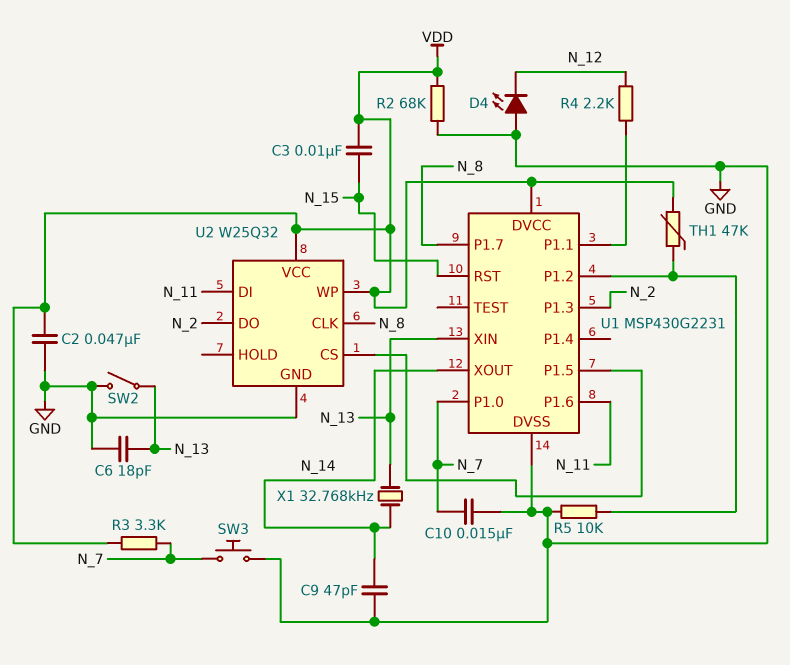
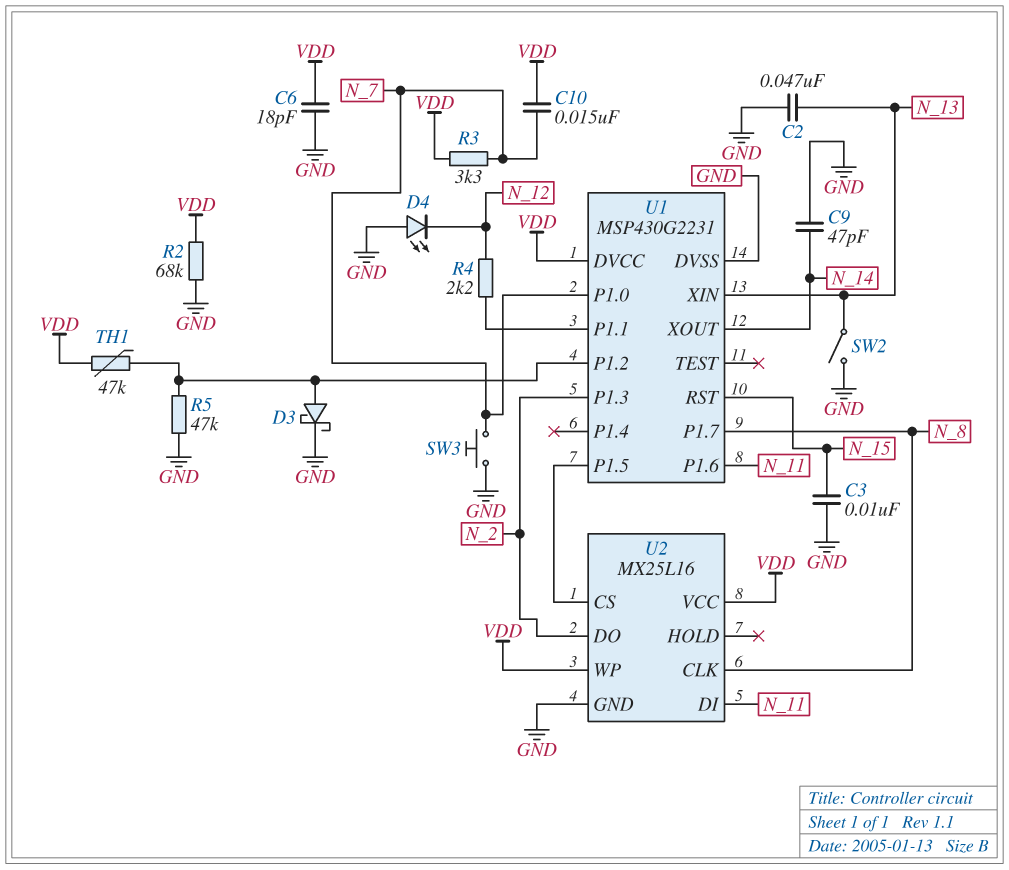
C2: 47nF (GND, VDD) -> 47nF (GND, N_13)
C3: 10nF (N_15, VDD) -> 10nF (GND, N_15)
C6: 18pF (GND, N_13) -> 18pF (GND, VDD)
C10: 15nF (GND, N_7) -> 15nF (N_7, VDD)
D3: none -> schottky (A U1/P1.2, K GND)
R5: 10k (GND, U1/P1.2) -> 47k (GND, U1/P1.2)
U2: W25Q32 -> MX25L16
X1: 32.768kHz (N_13, N_14) -> none

